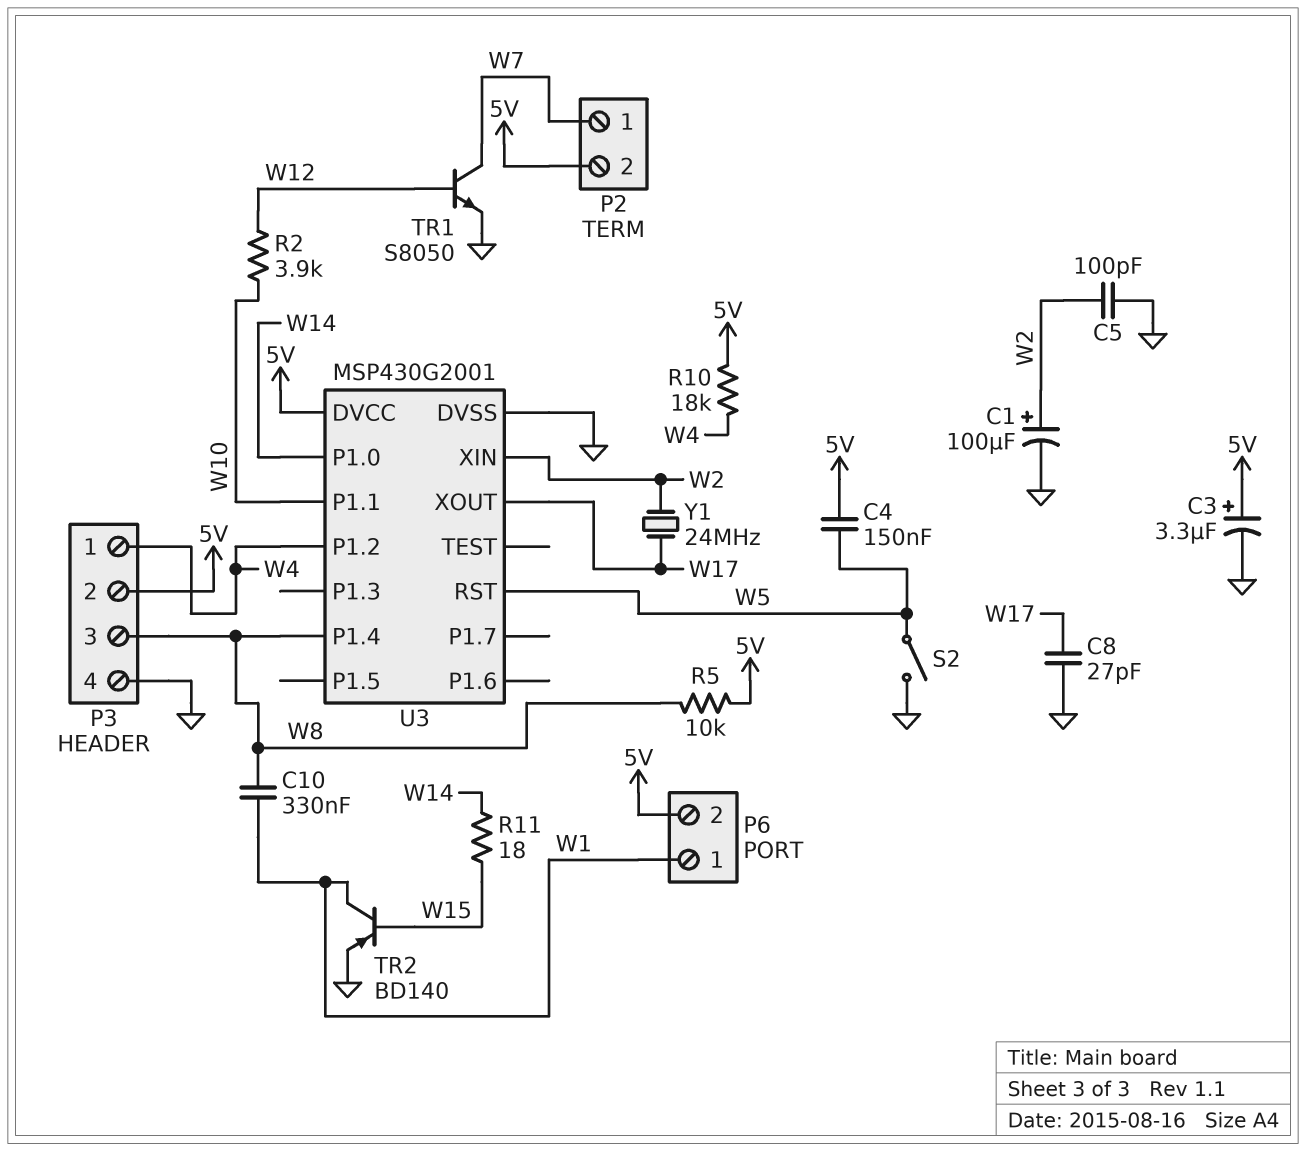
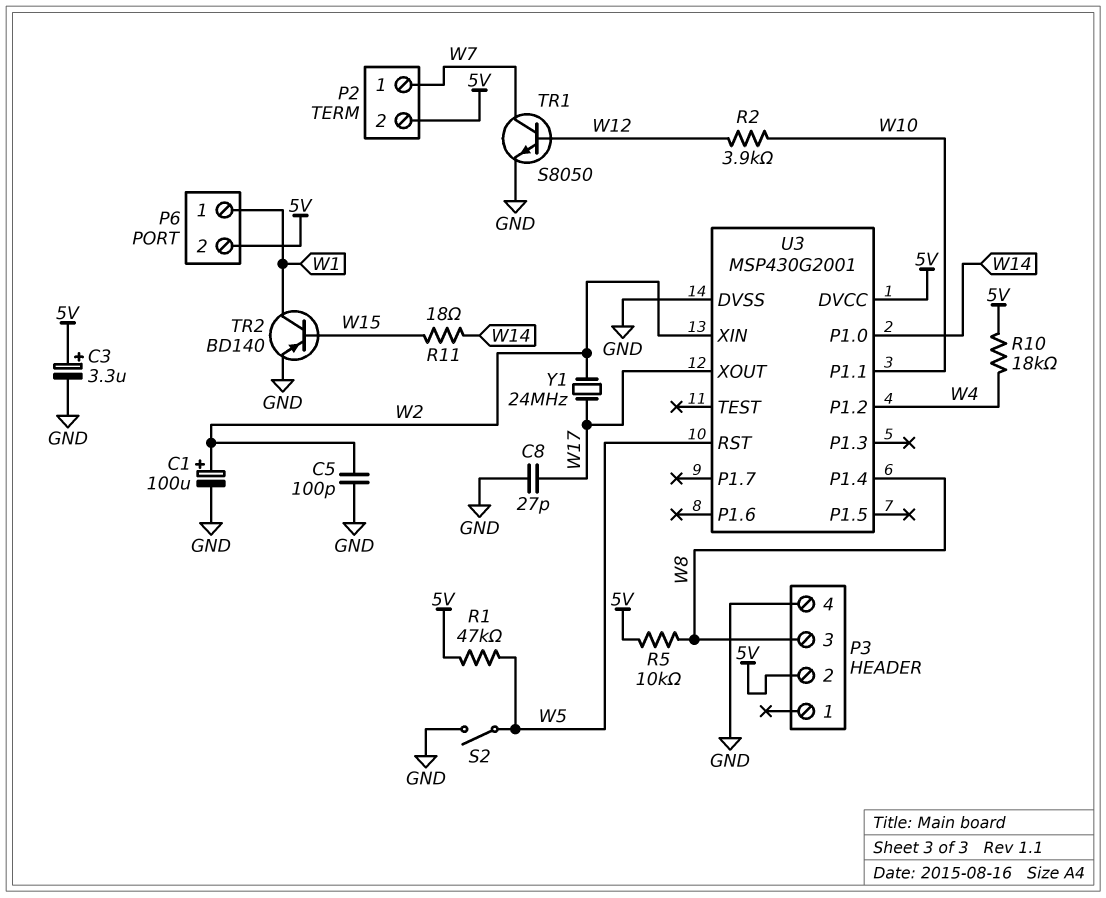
C4: 150nF (5V, W5) -> none
C10: 330nF (W1, W8) -> none
P3 pin 1: W4 -> none
R1: none -> 47k (5V, W5)

